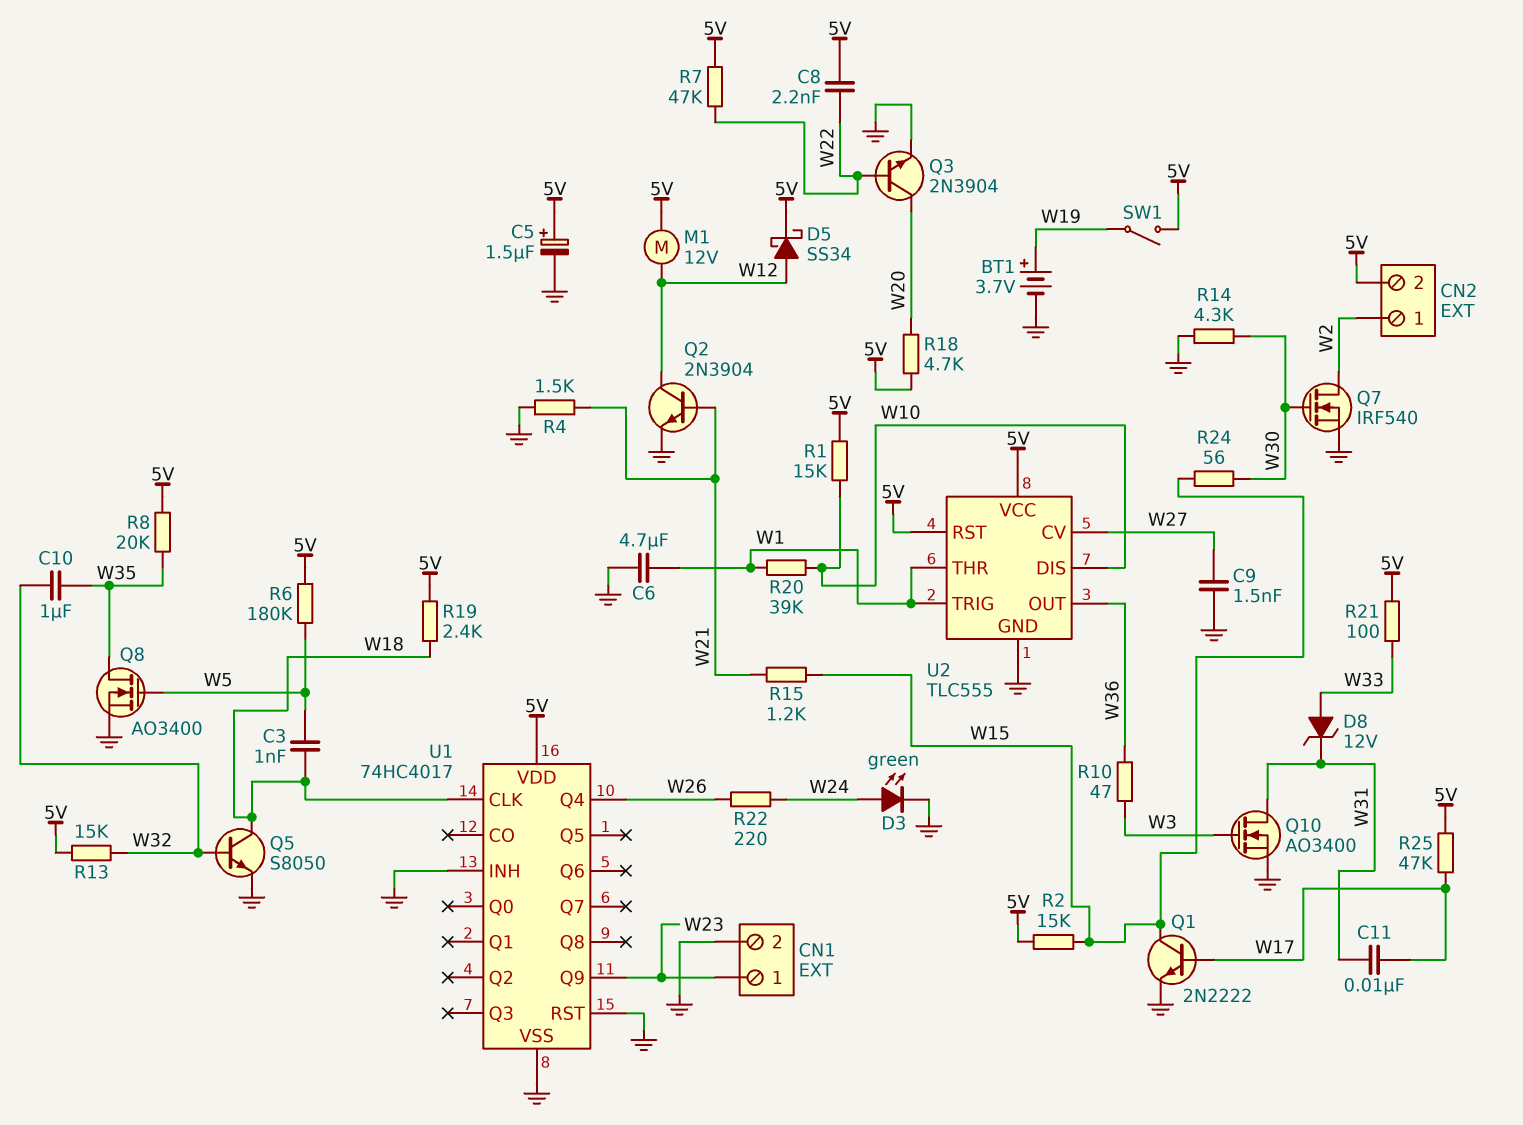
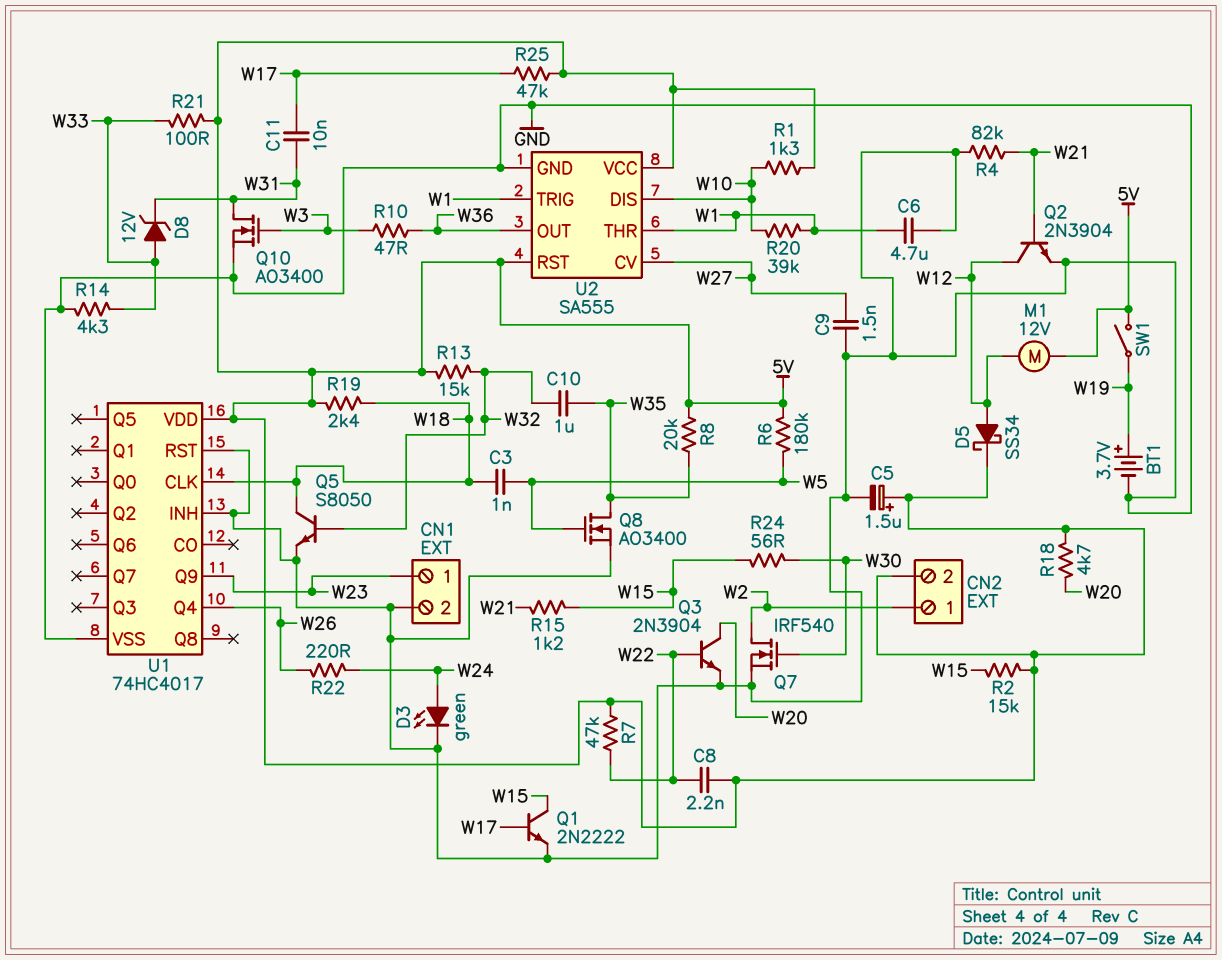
R1: 15k (5V, W10) -> 1.3k (5V, W10)
R4: 1.5k (GND, W21) -> 82k (GND, W21)
R14: 4.3k (GND, W30) -> 4.3k (GND, W33)
U2: TLC555 -> SA555

